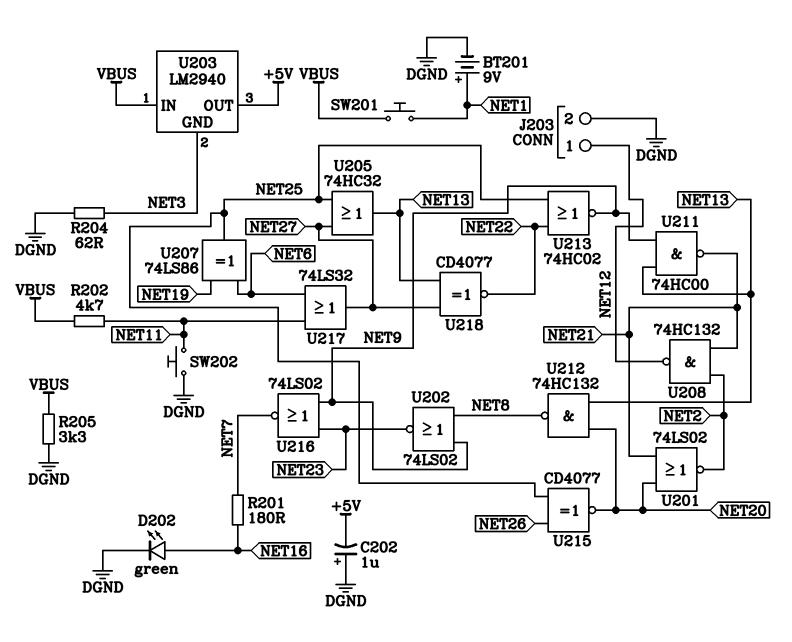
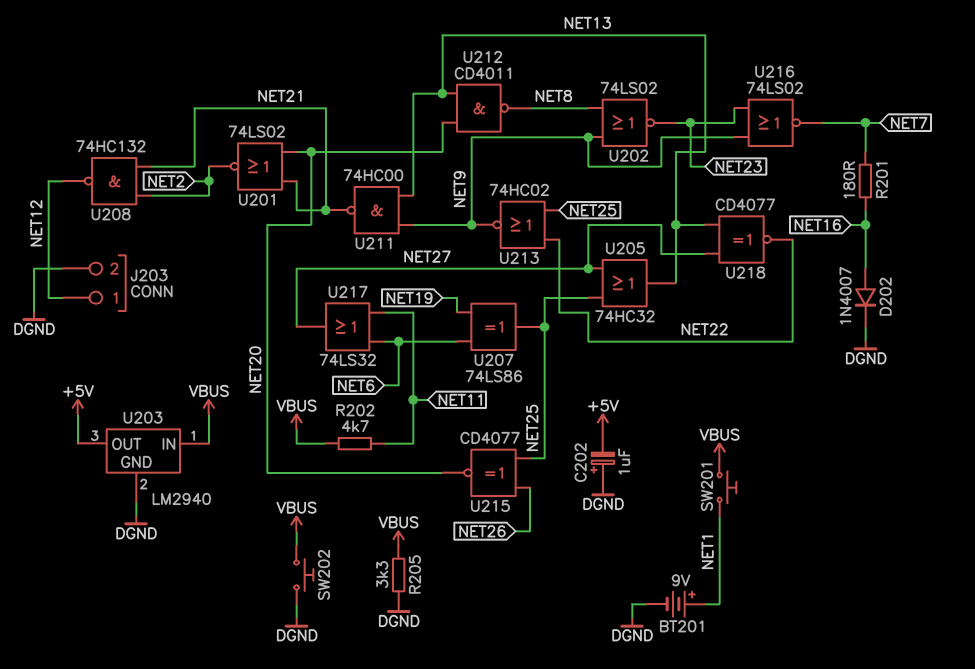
D202: LED green (A NET16, K DGND) -> diode 1N4007 (A NET16, K DGND)
R204: 62 (DGND, NET3) -> none
SW202: button (DGND, NET11) -> button (DGND, VBUS)
U203 pin GND: NET3 -> DGND
U212: NAND 74HC132 (in NET13, in NET20, out NET8) -> NAND CD4011 (in NET13, in NET20, out NET8)

